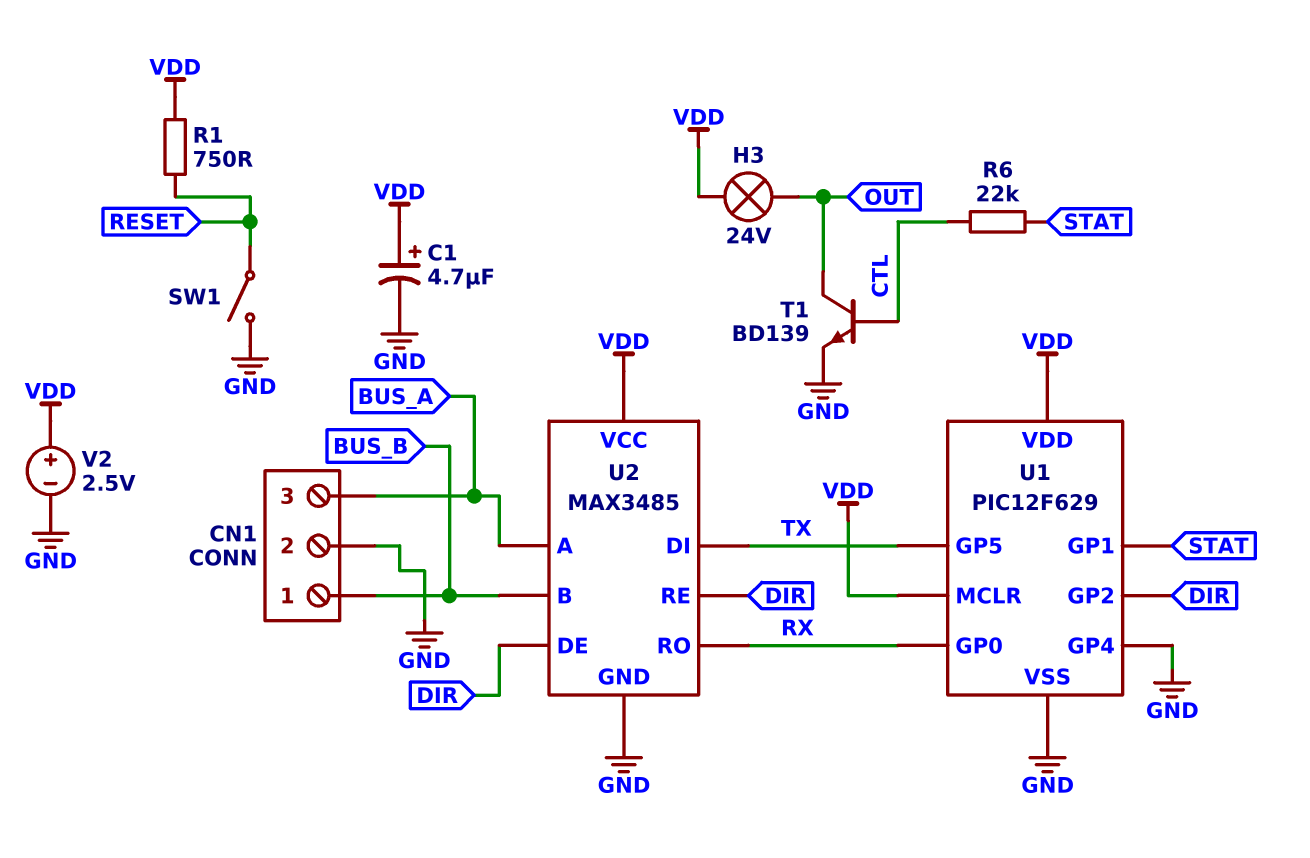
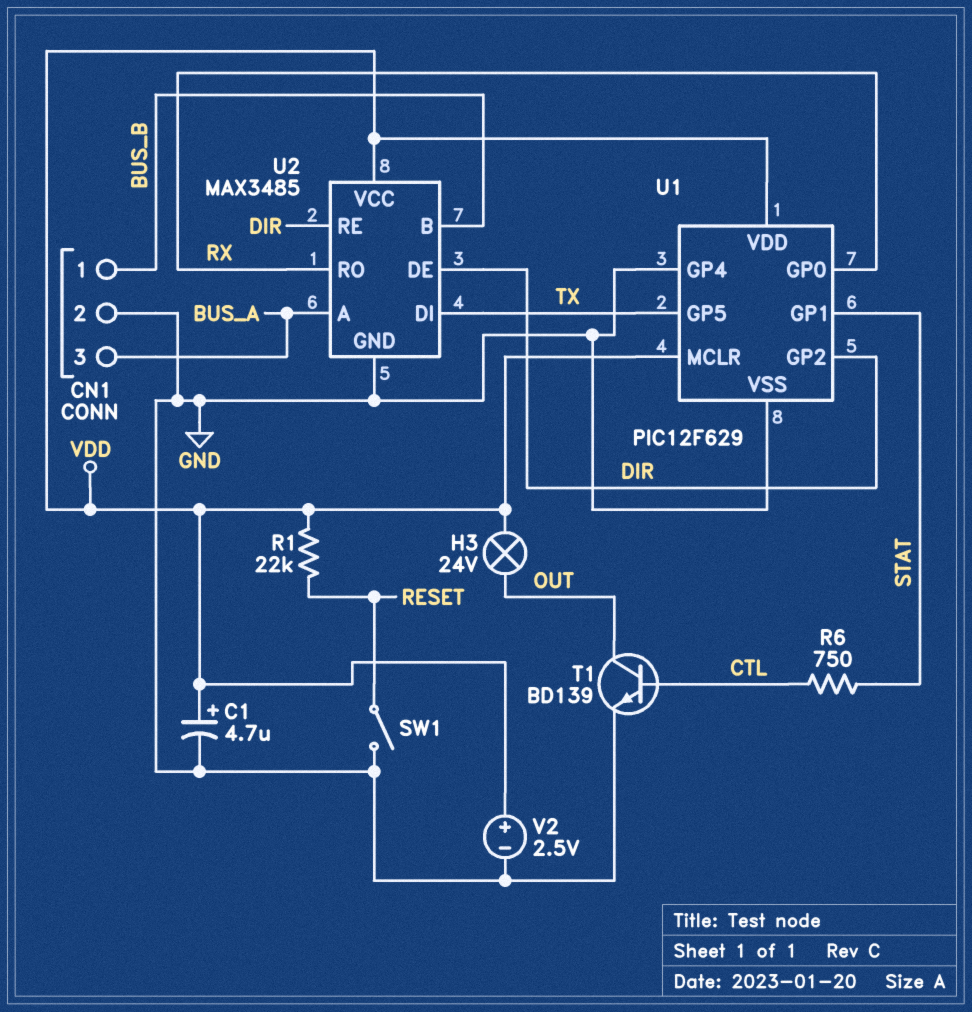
R1: 750 (RESET, VDD) -> 22k (RESET, VDD)
R6: 22k (CTL, STAT) -> 750 (CTL, STAT)

